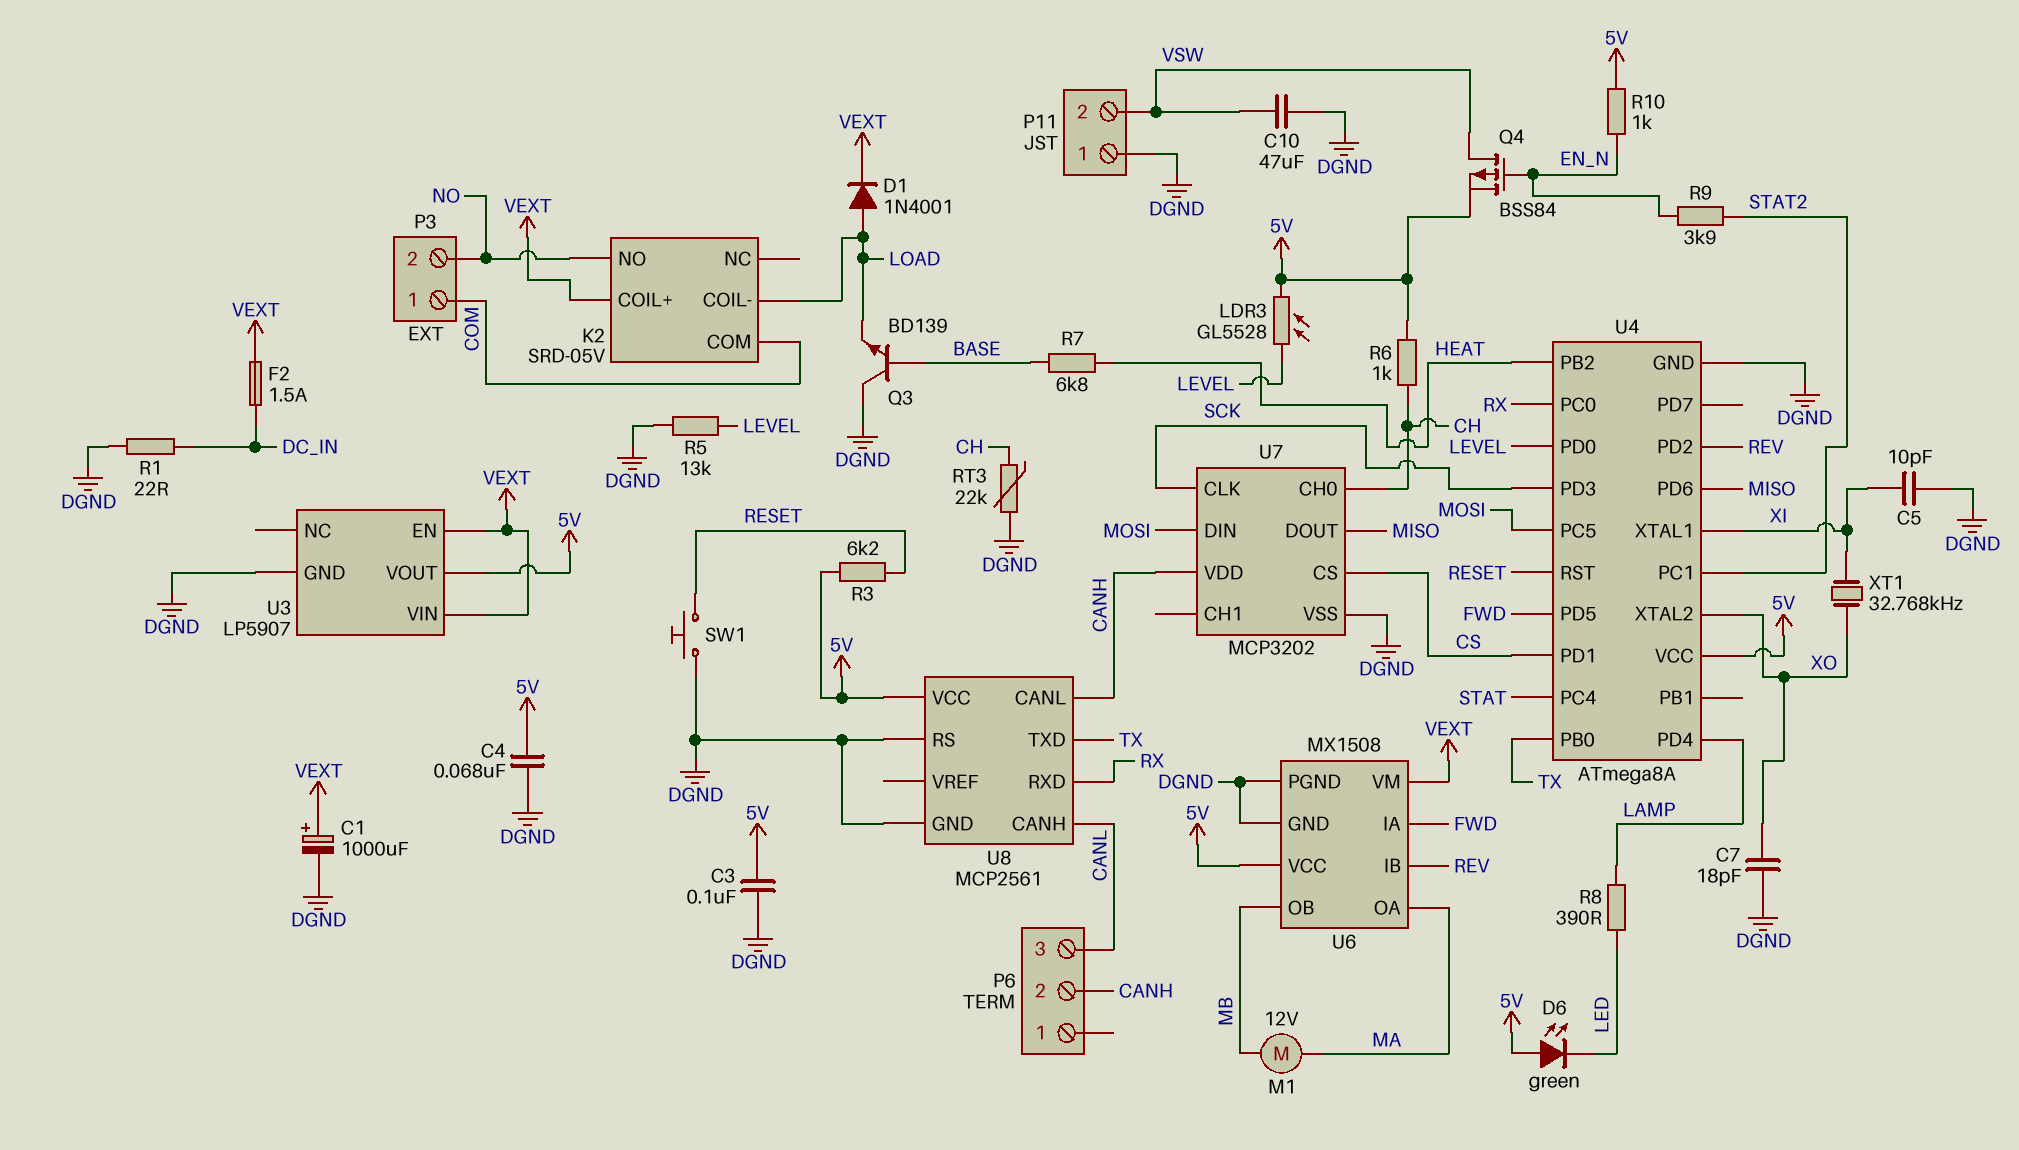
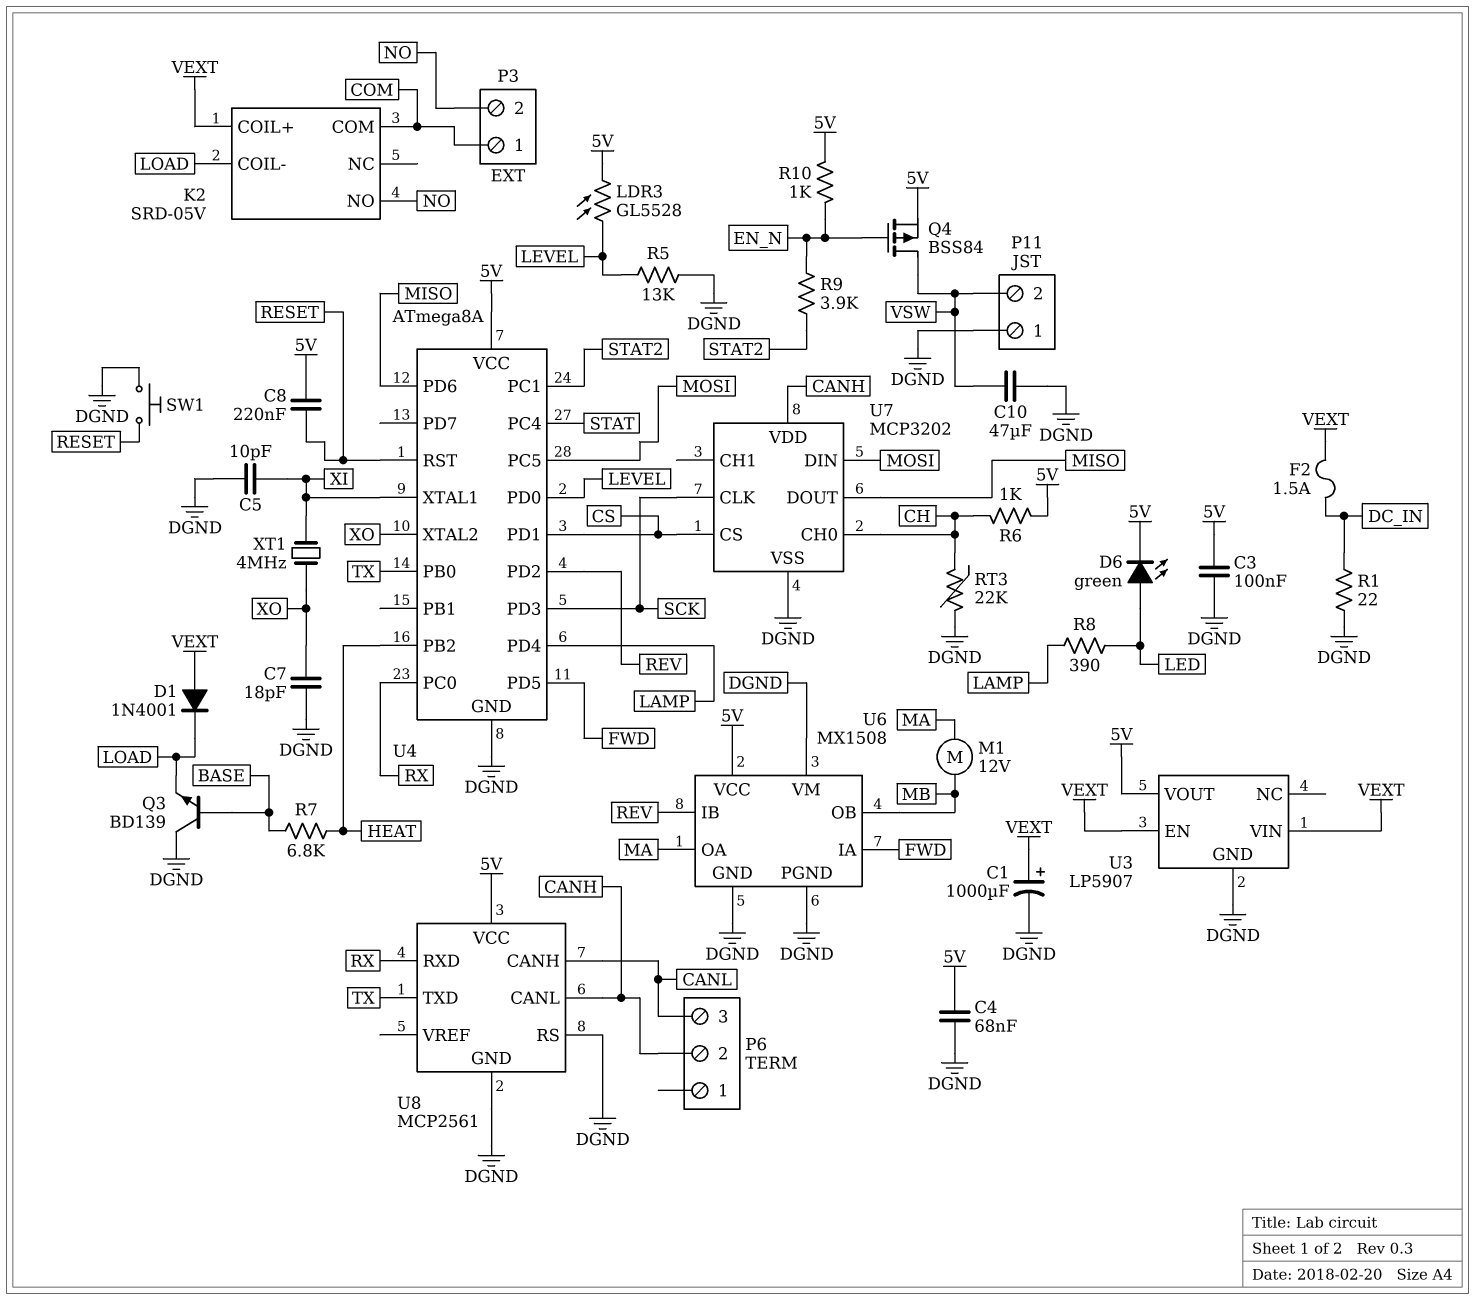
C8: none -> 220nF (5V, RESET)
D1: diode 1N4001 (A LOAD, K VEXT) -> diode 1N4001 (A VEXT, K LOAD)
D6: LED green (A 5V, K LED) -> LED green (A LED, K 5V)
R3: 6.2k (5V, RESET) -> none
U6 pin VM: VEXT -> DGND
XT1: 32.768kHz (XI, XO) -> 4MHz (XI, XO)

